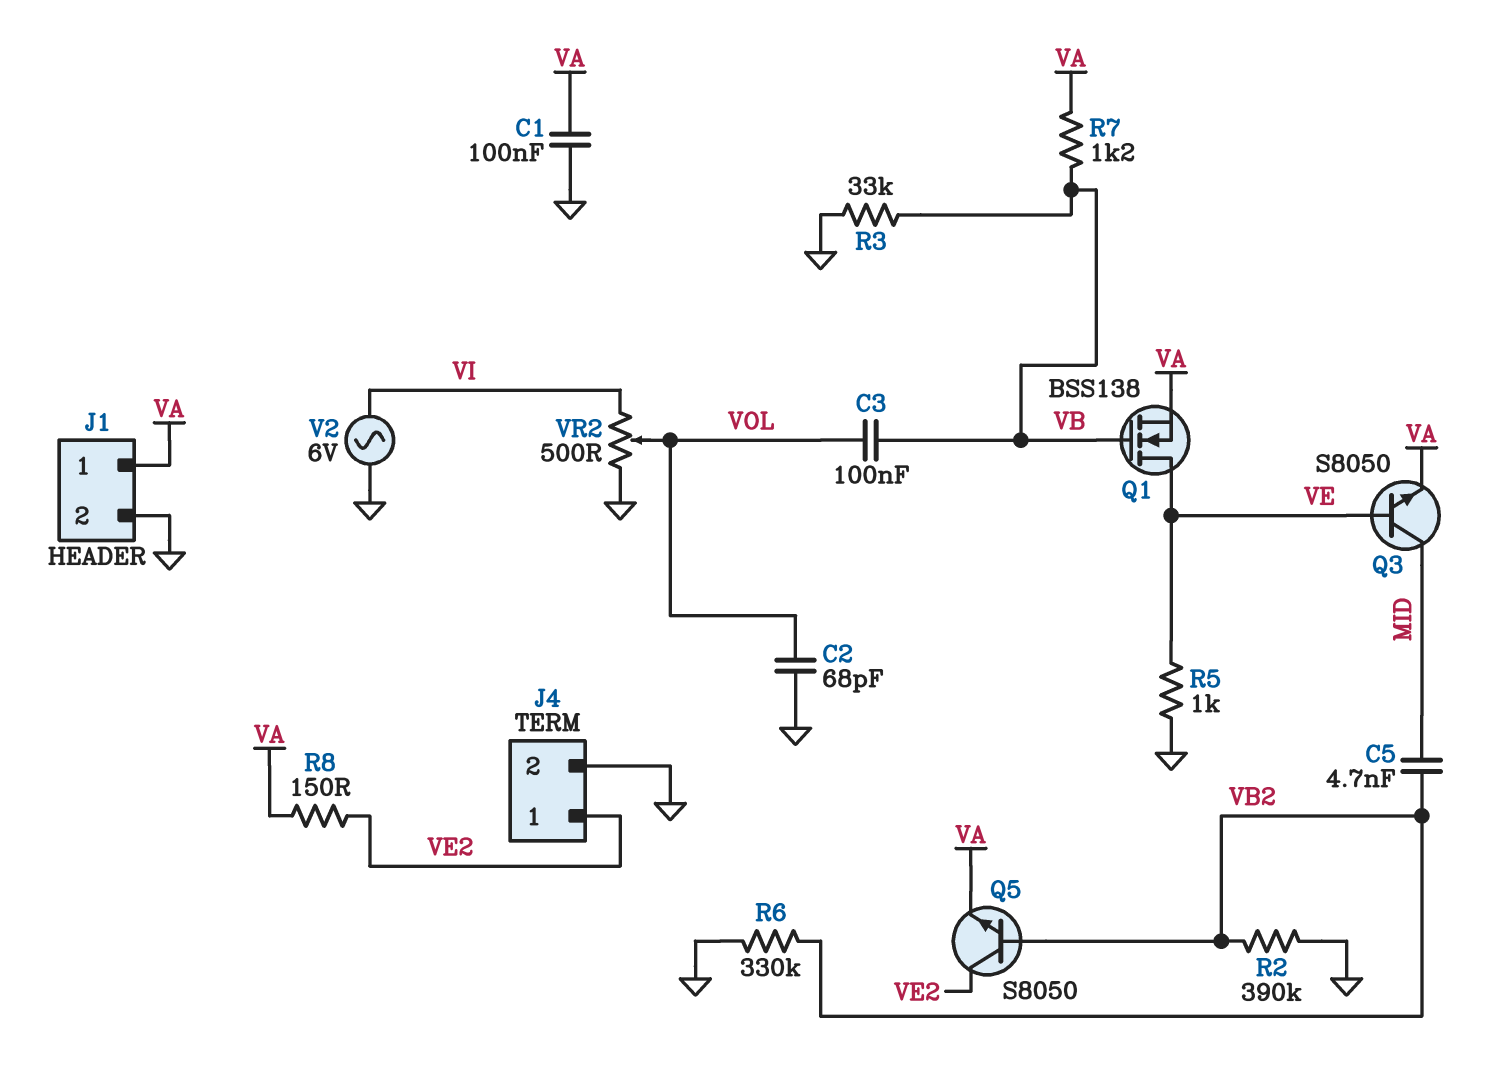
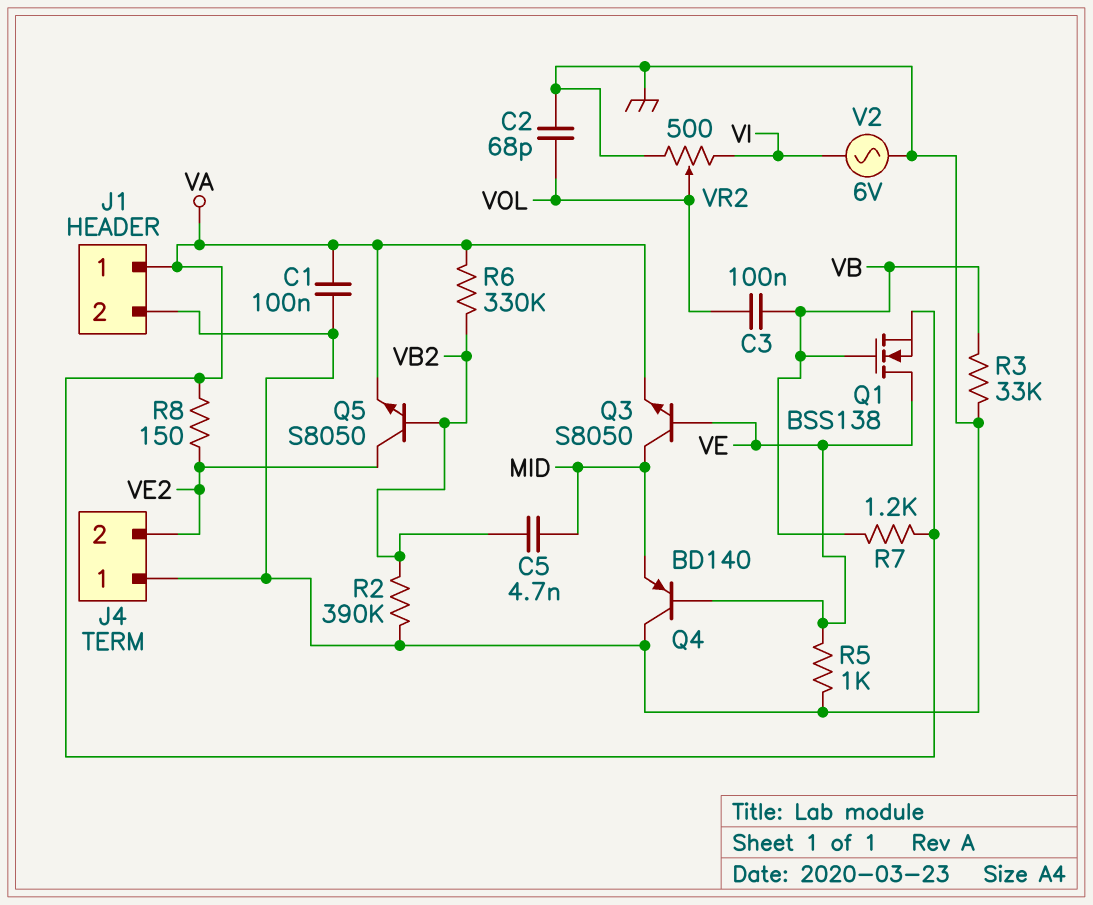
J4 pin 1: VE2 -> GND
J4 pin 2: GND -> VE2
Q4: none -> PNP BD140 (B VE, C GND, E MID)
R6: 330k (GND, VB2) -> 330k (VA, VB2)

